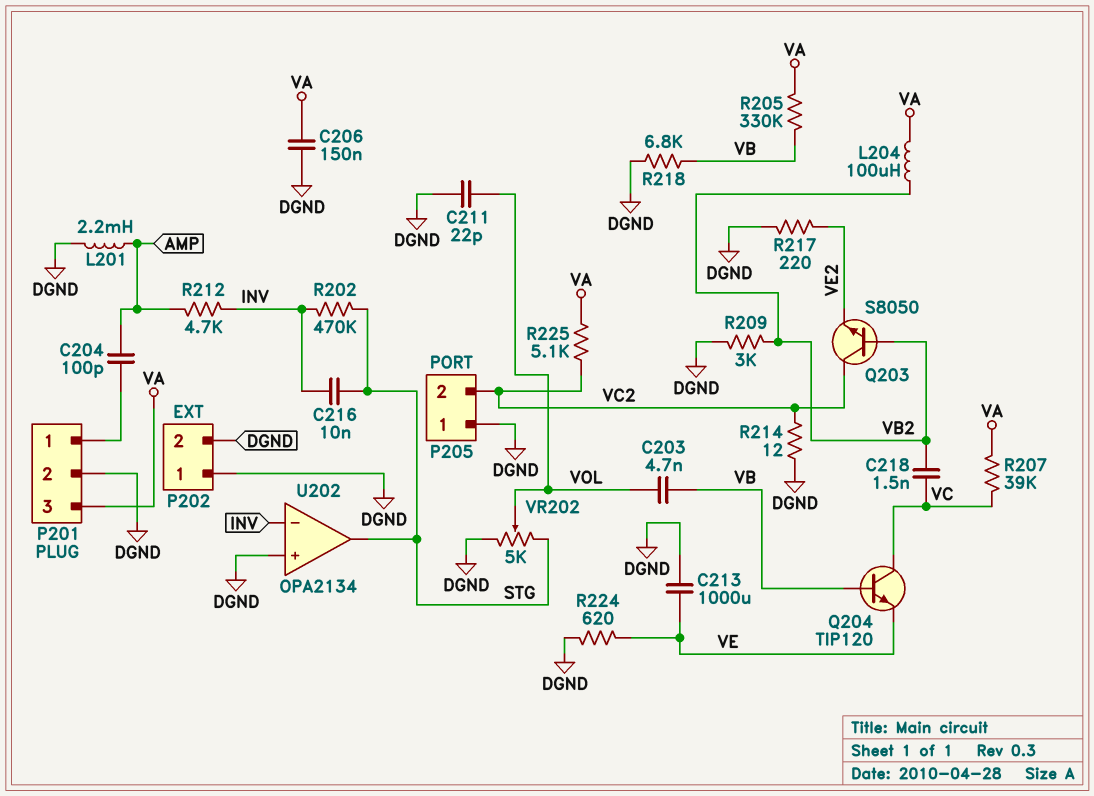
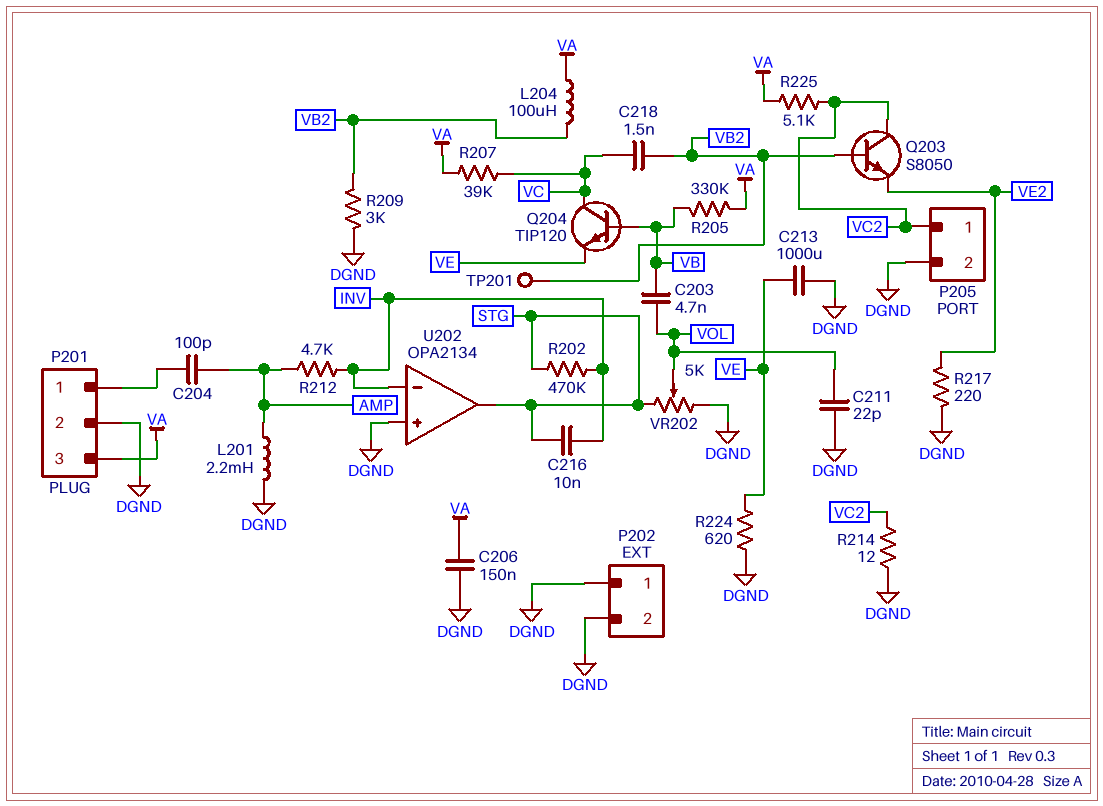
P205 pin 1: DGND -> VC2
P205 pin 2: VC2 -> DGND
R218: 6.8k (DGND, VB) -> none
TP201: none -> test point (VB2)

